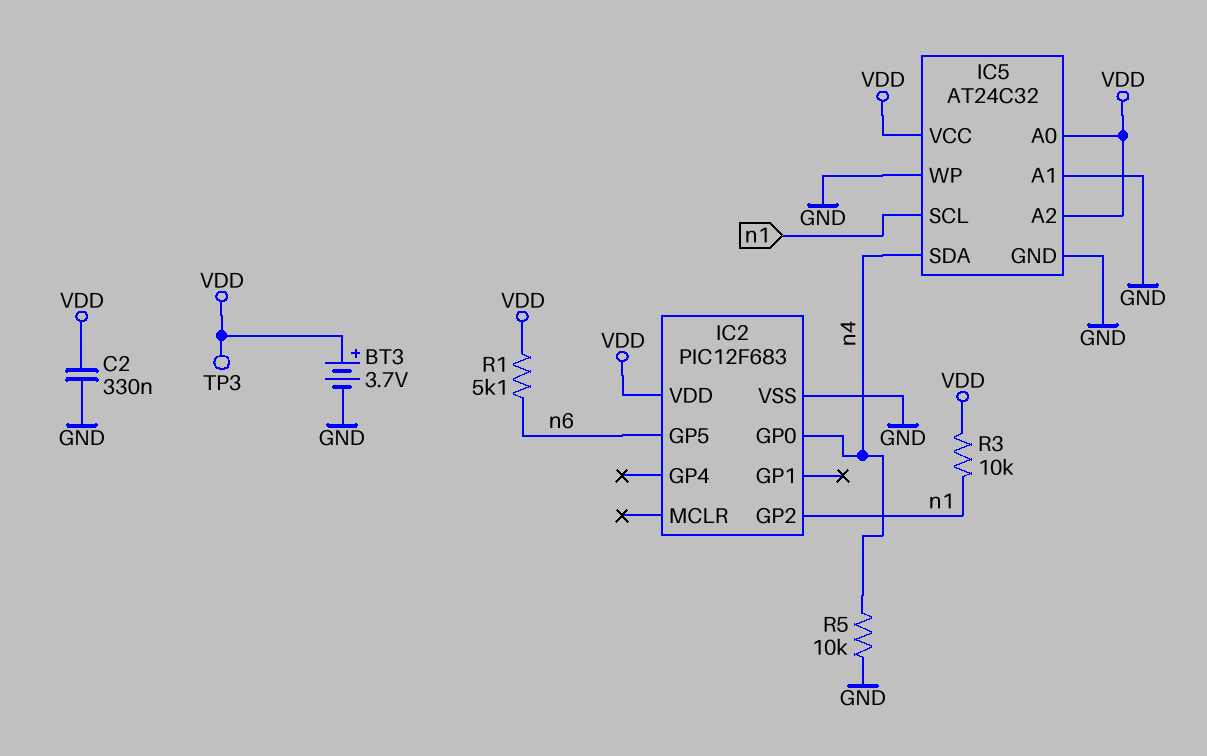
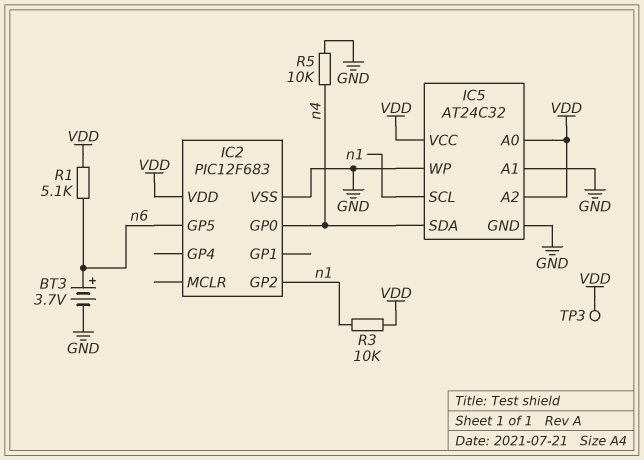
BT3: 3.7V (plus VDD, minus GND) -> 3.7V (plus n6, minus GND)
C2: 330nF (GND, VDD) -> none

